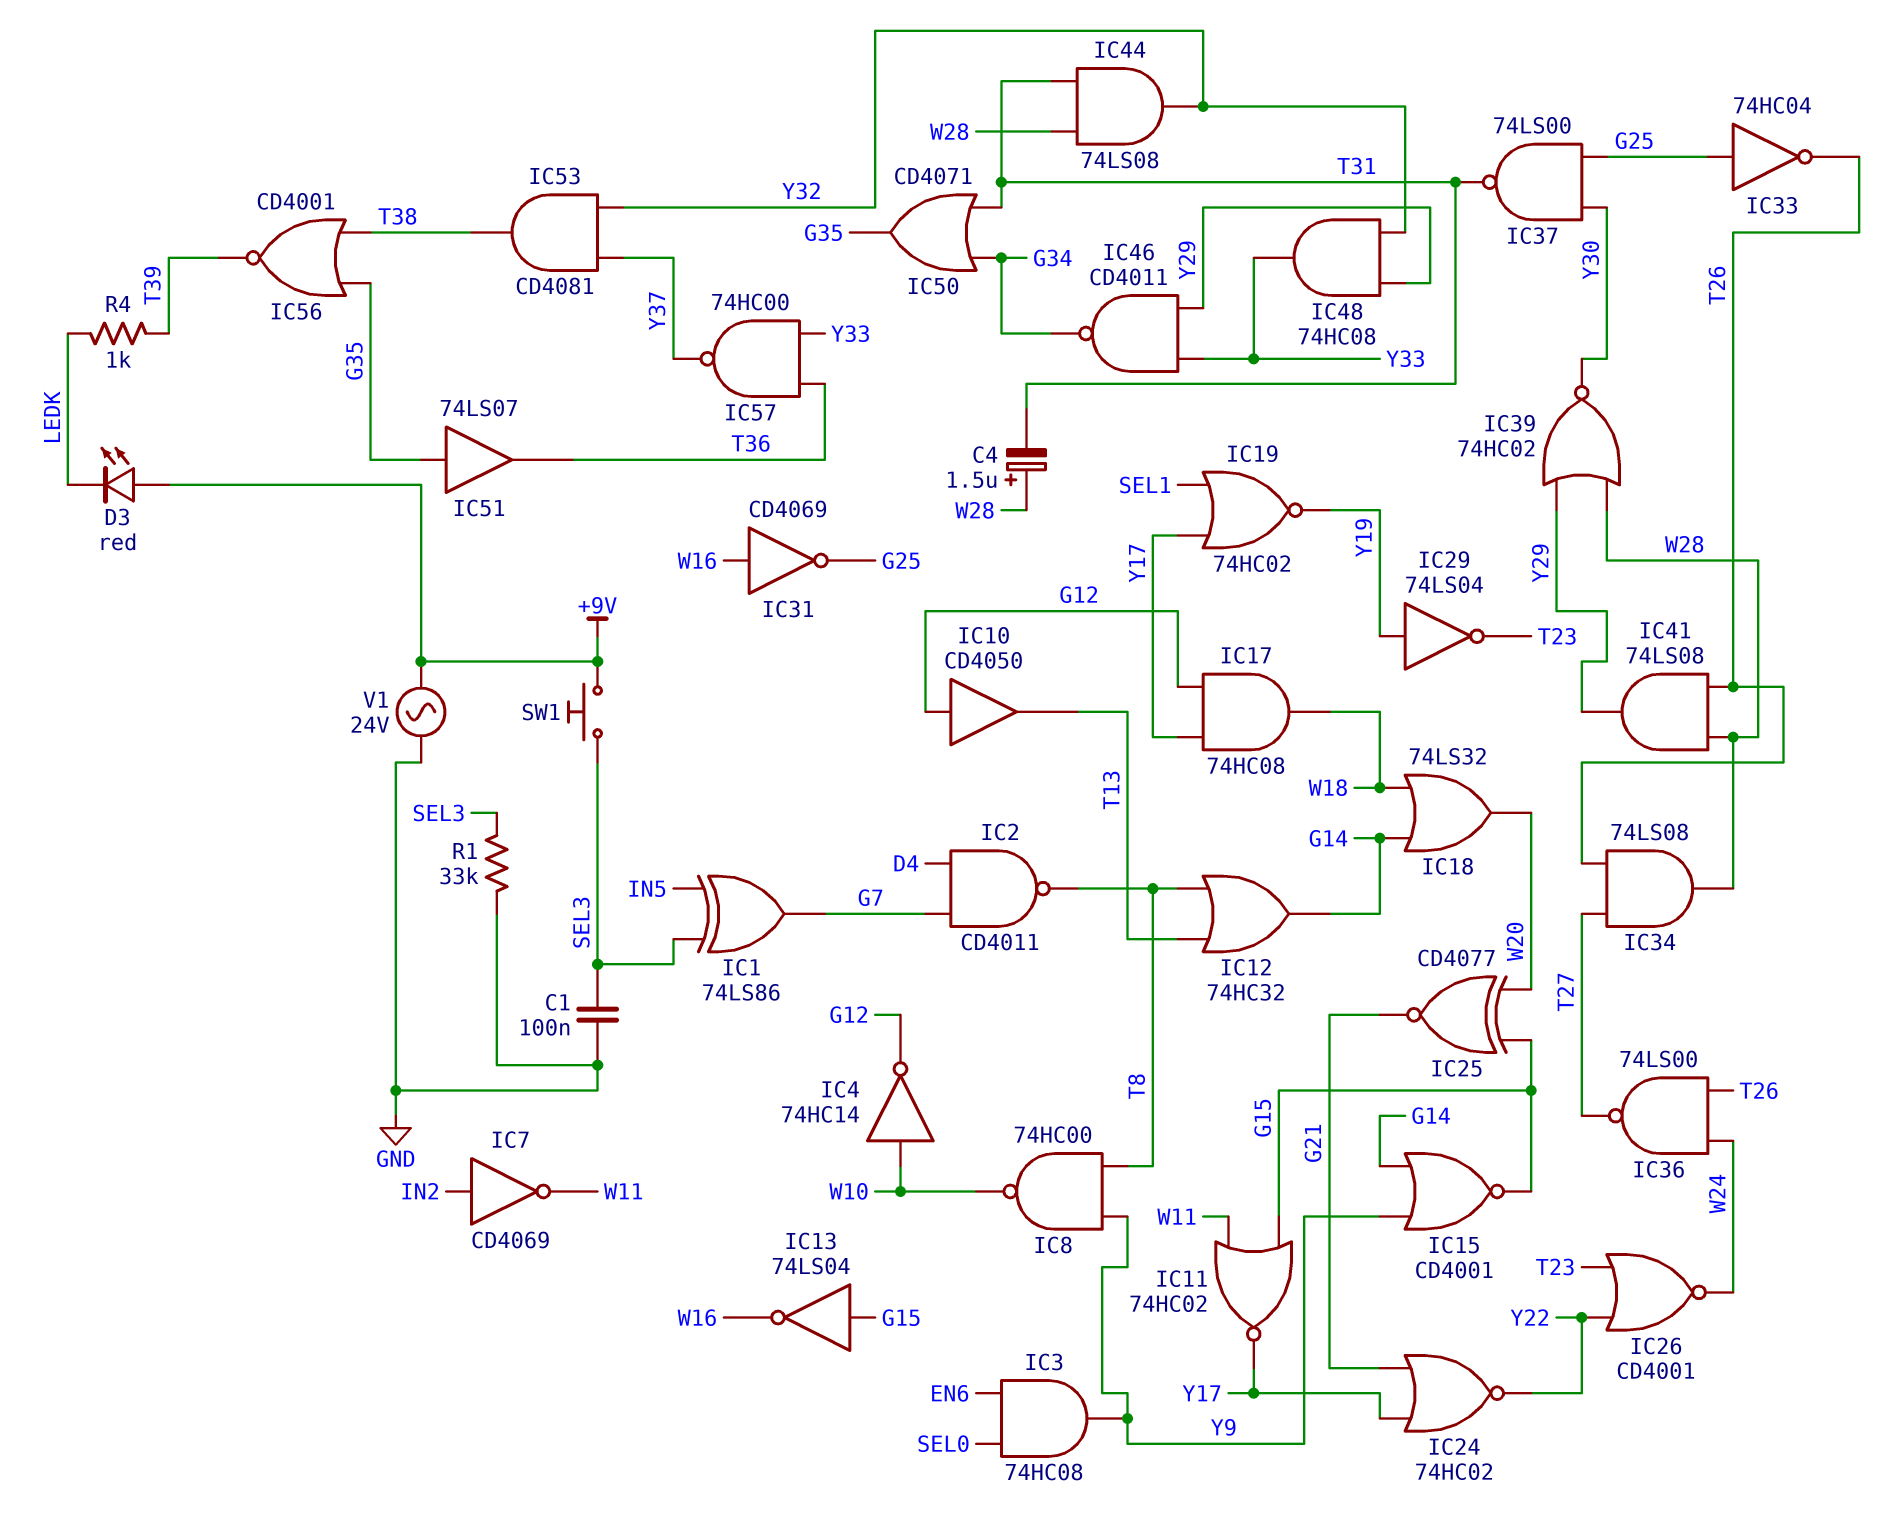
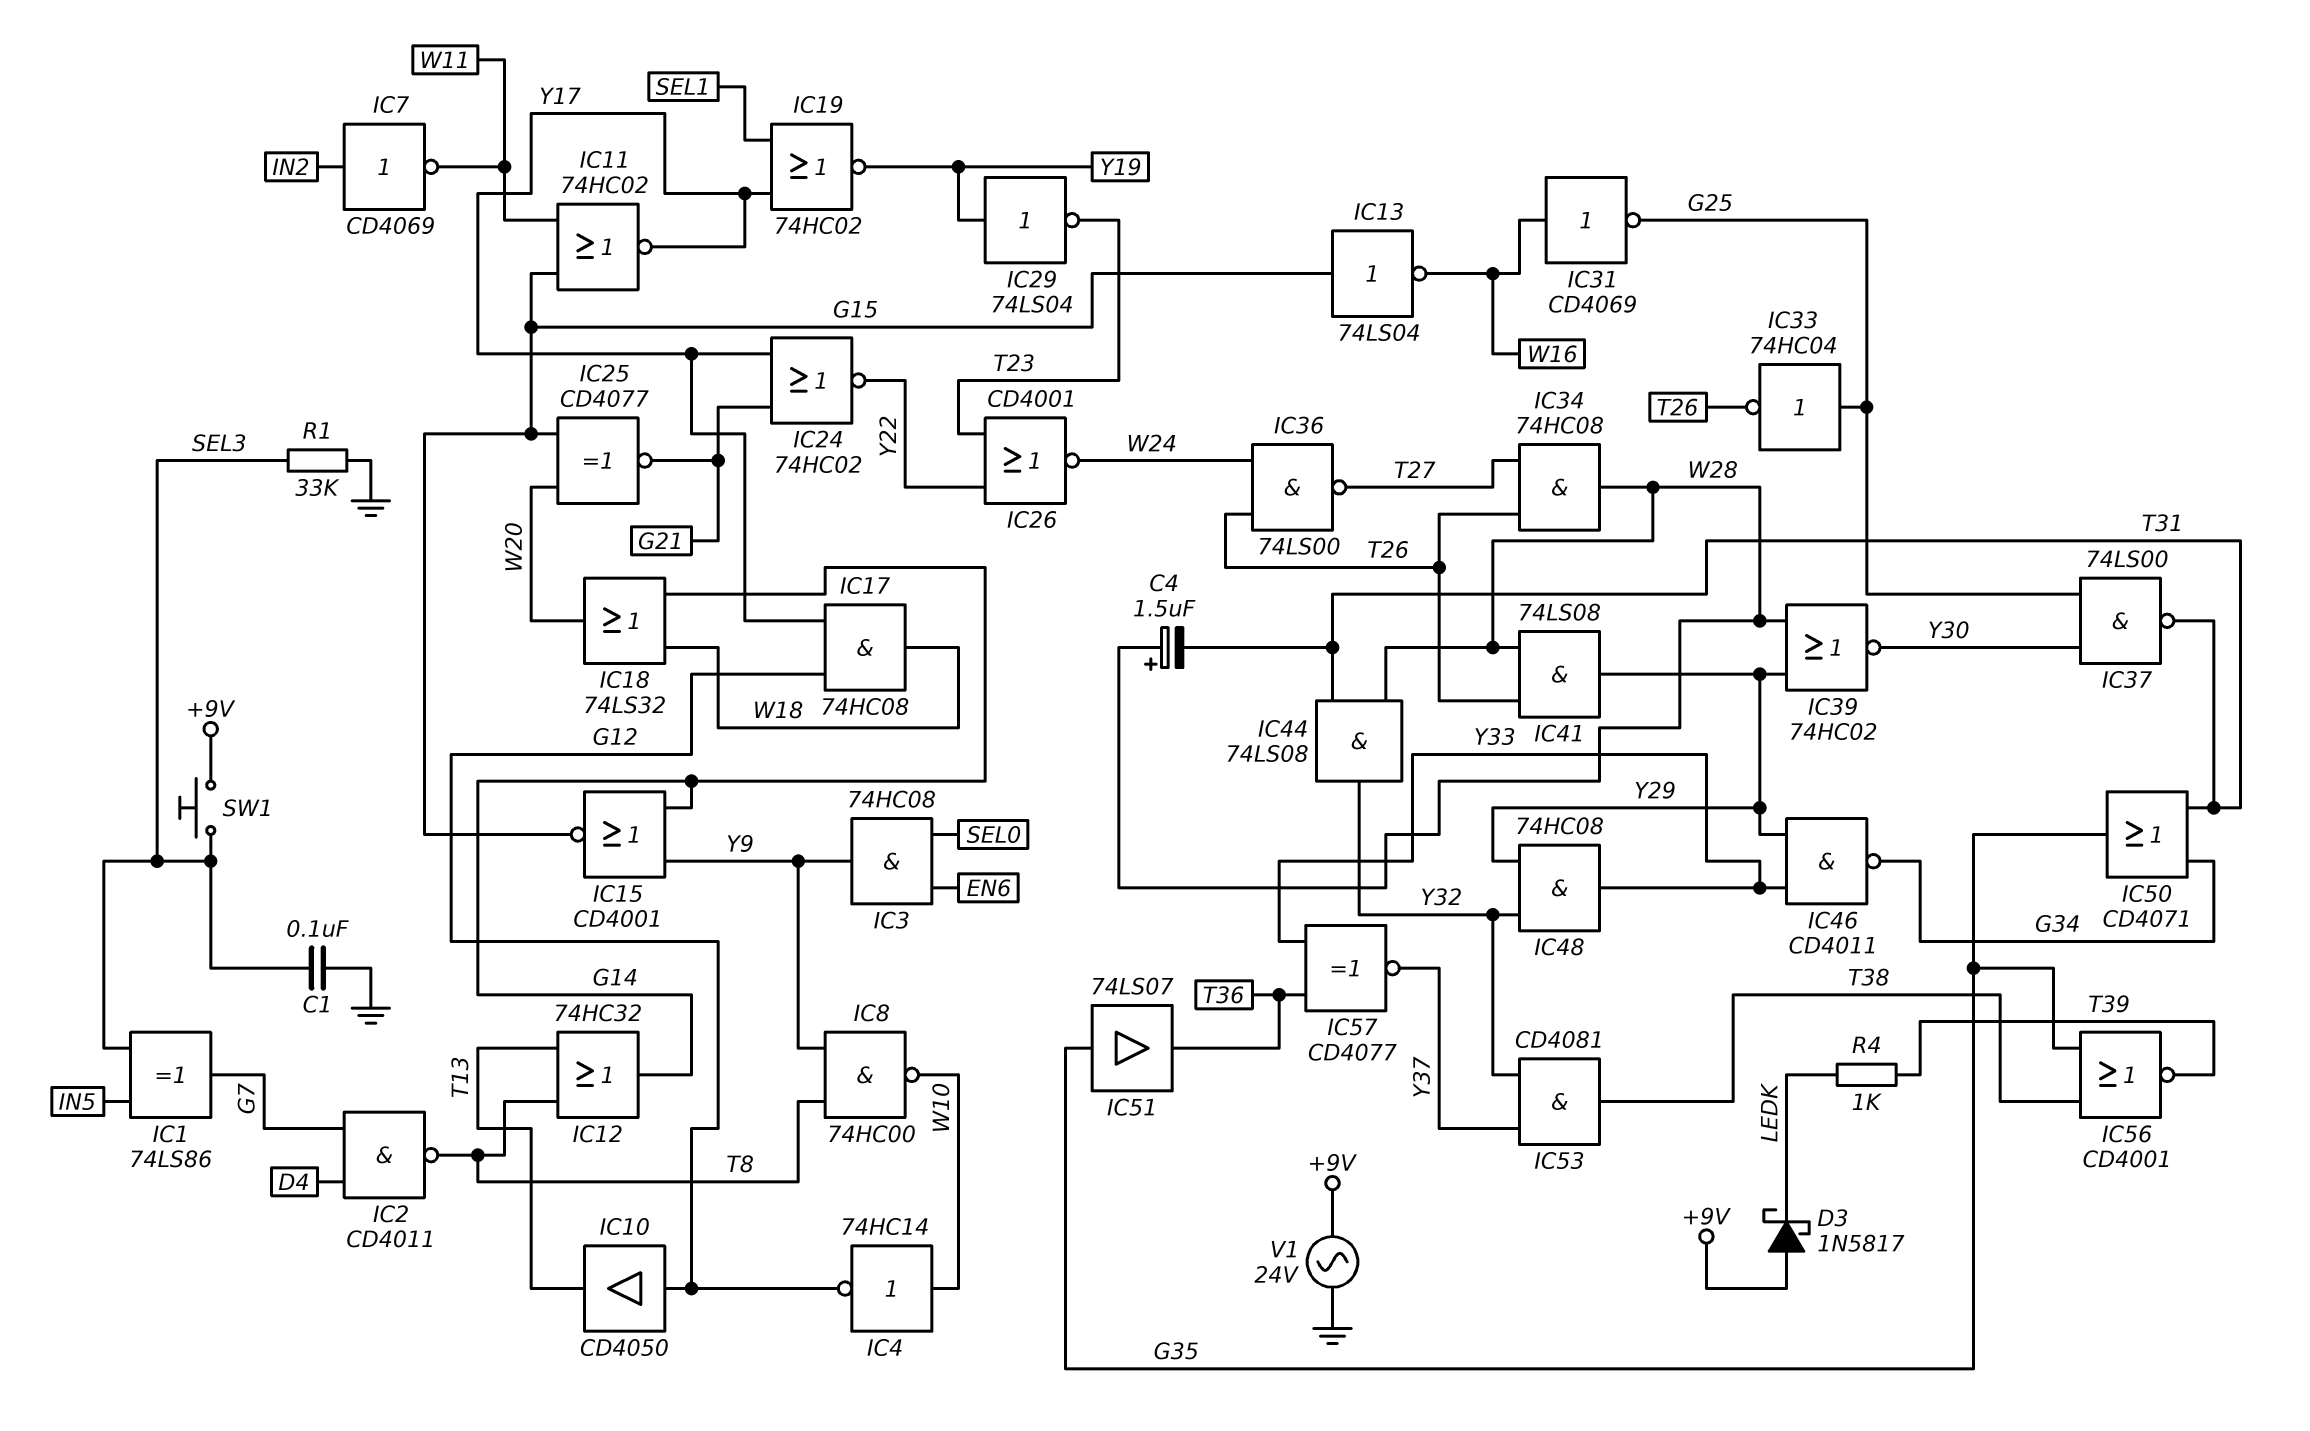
D3: LED red (A +9V, K LEDK) -> schottky 1N5817 (A +9V, K LEDK)
IC34: AND 74LS08 (in T26, in T27, out W28) -> AND 74HC08 (in T26, in T27, out W28)
IC57: NAND 74HC00 (in T36, in Y33, out Y37) -> XNOR CD4077 (in T36, in Y33, out Y37)

